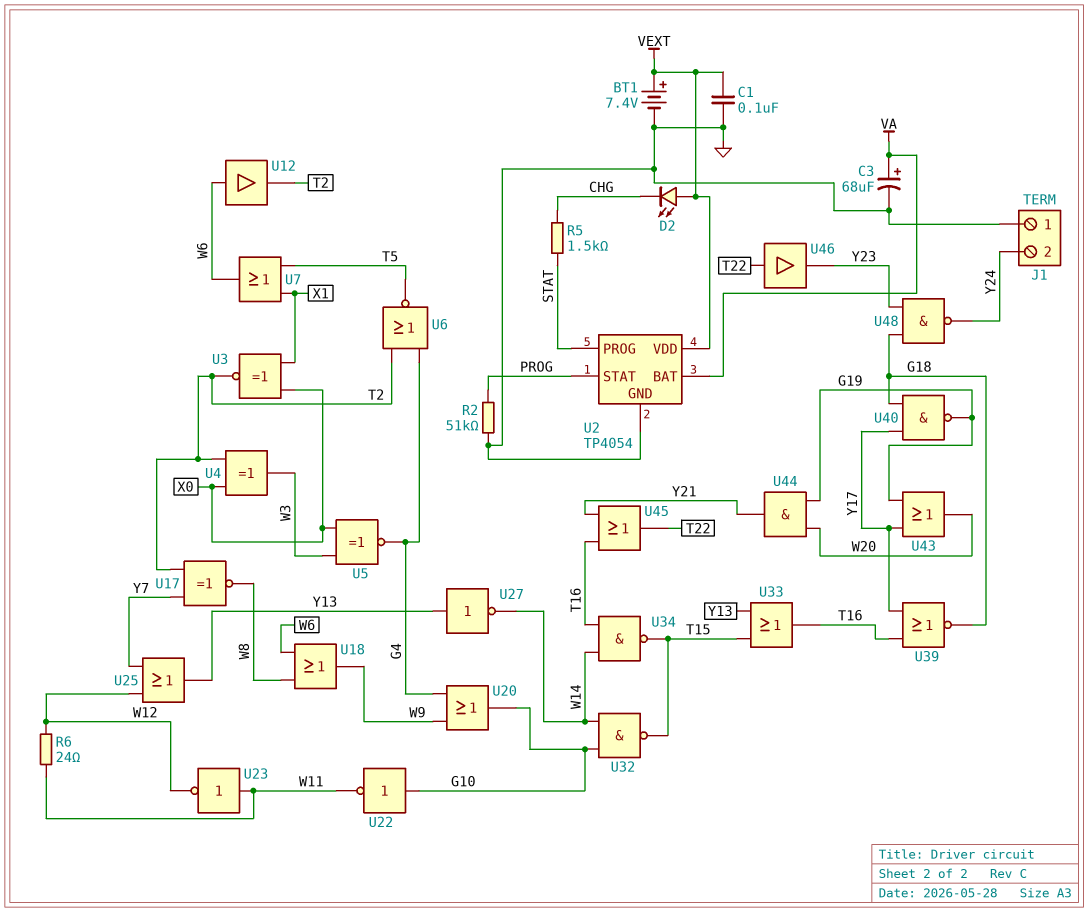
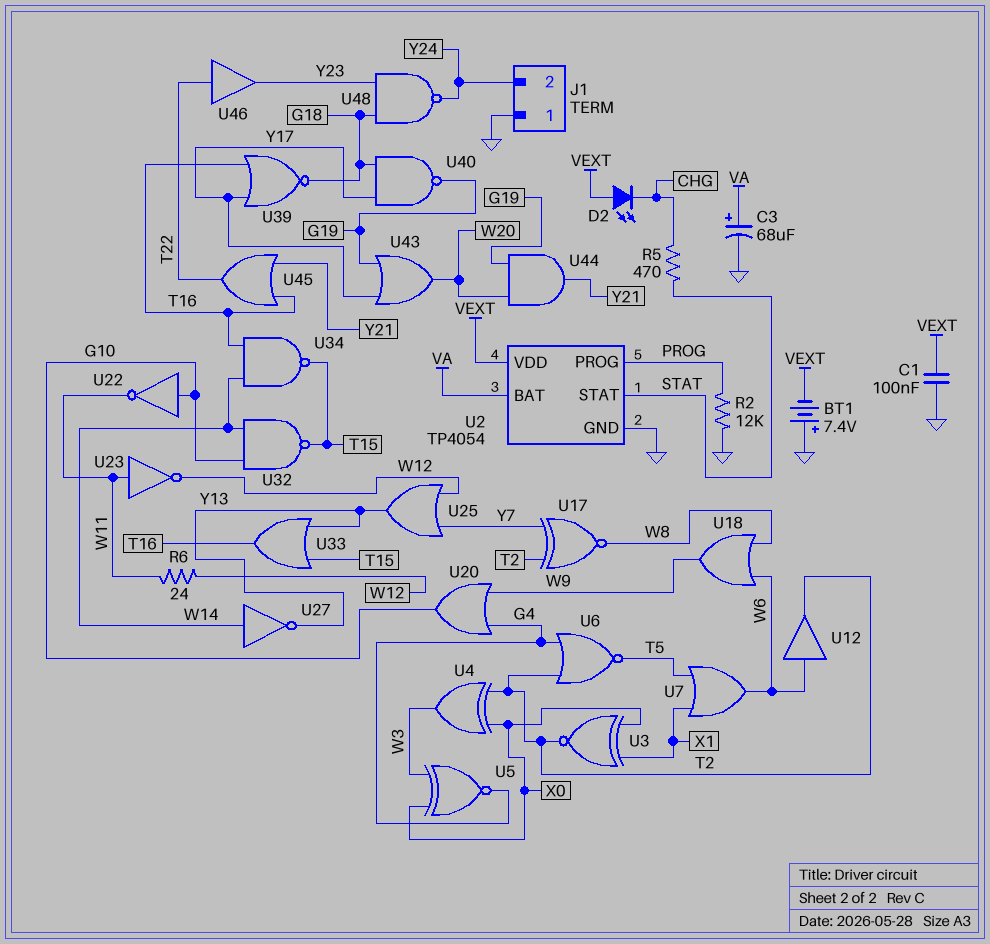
BT1: 7.4V (plus VEXT, minus GND) -> 7.4V (plus GND, minus VEXT)
R2: 51k (GND, PROG) -> 12k (GND, PROG)
R5: 1.5k (CHG, STAT) -> 470 (CHG, STAT)
U2 pin PROG: STAT -> PROG
U2 pin STAT: PROG -> STAT
U27: NOT (in Y13, out W14) -> NOT (in W14, out Y13)

